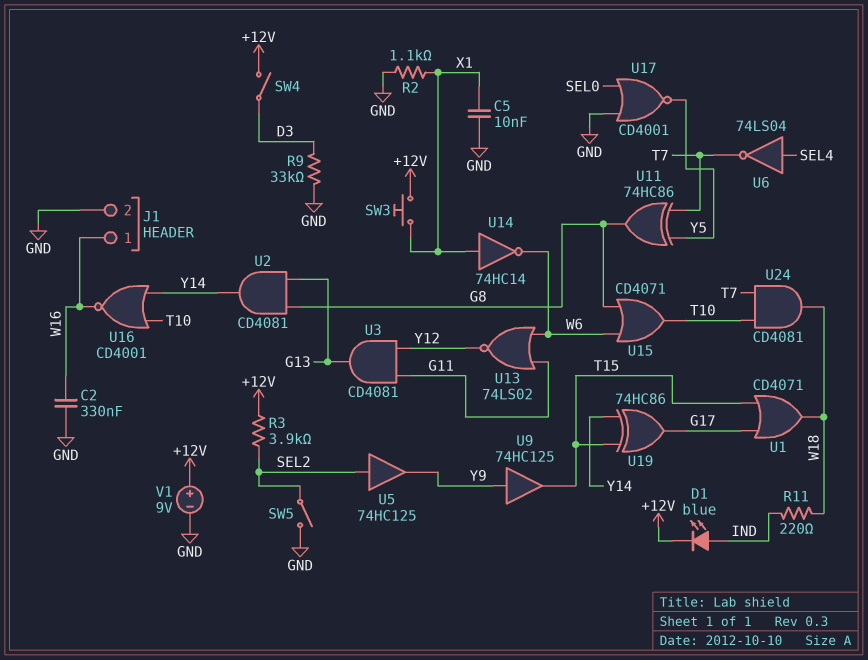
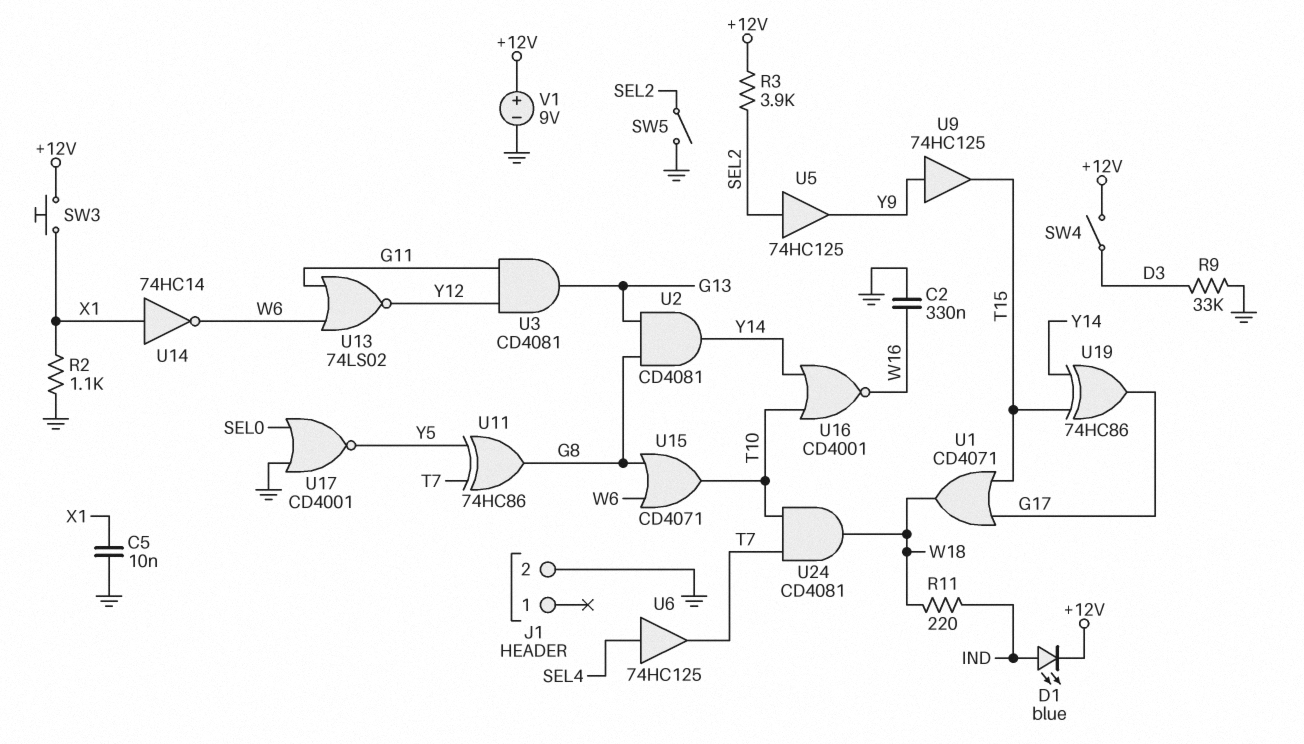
J1 pin 1: W16 -> none
U6: NOT 74LS04 (in SEL4, out T7) -> buffer 74HC125 (in SEL4, out T7)

